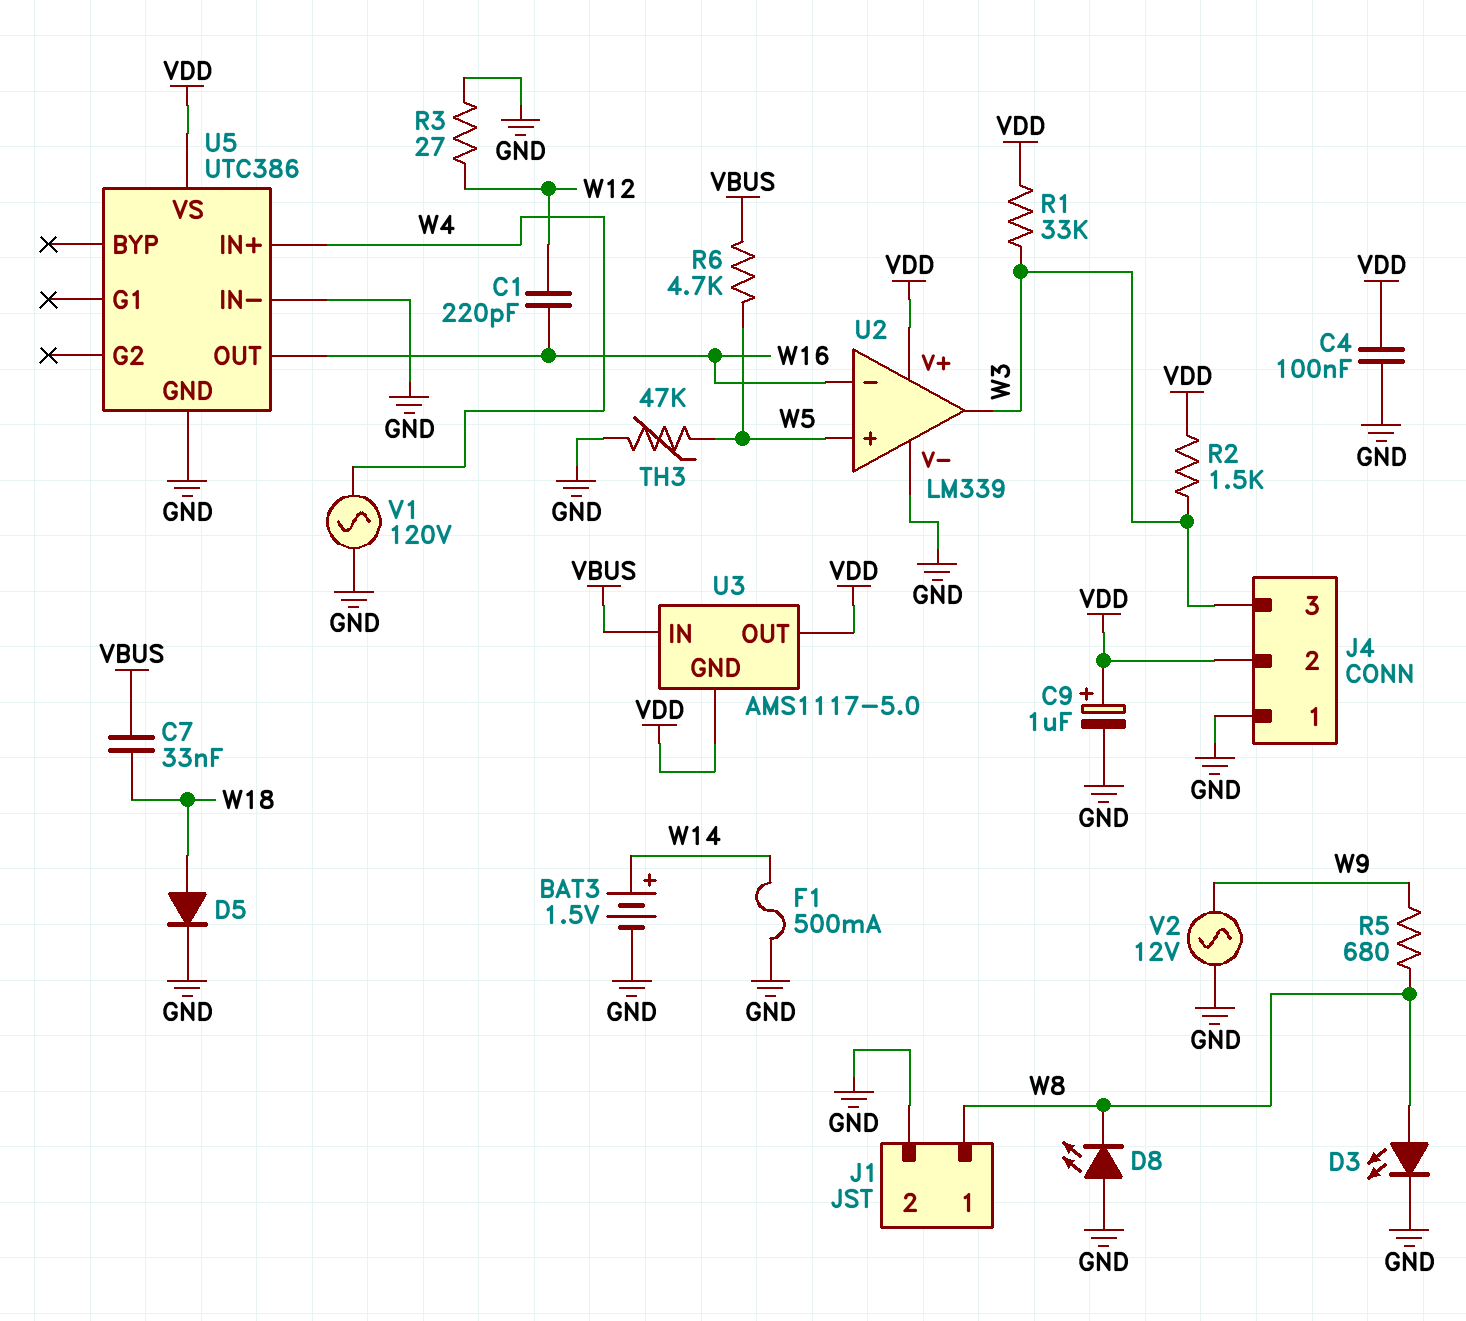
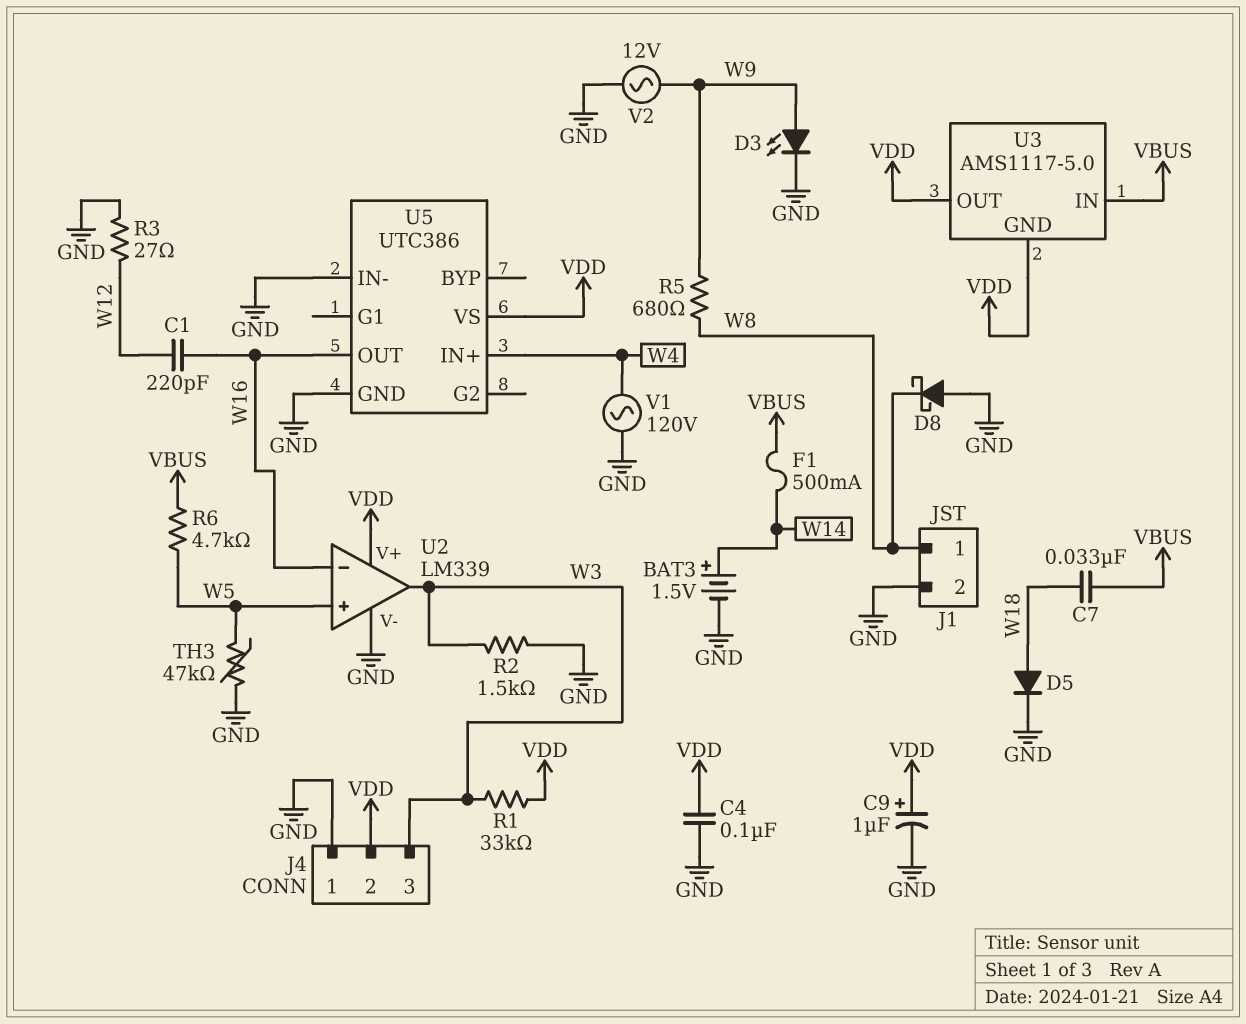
D3: LED (A W8, K GND) -> LED (A W9, K GND)
D8: LED (A GND, K W8) -> schottky (A GND, K W8)
F1: 500mA (GND, W14) -> 500mA (VBUS, W14)
R2: 1.5k (VDD, W3) -> 1.5k (GND, W3)

